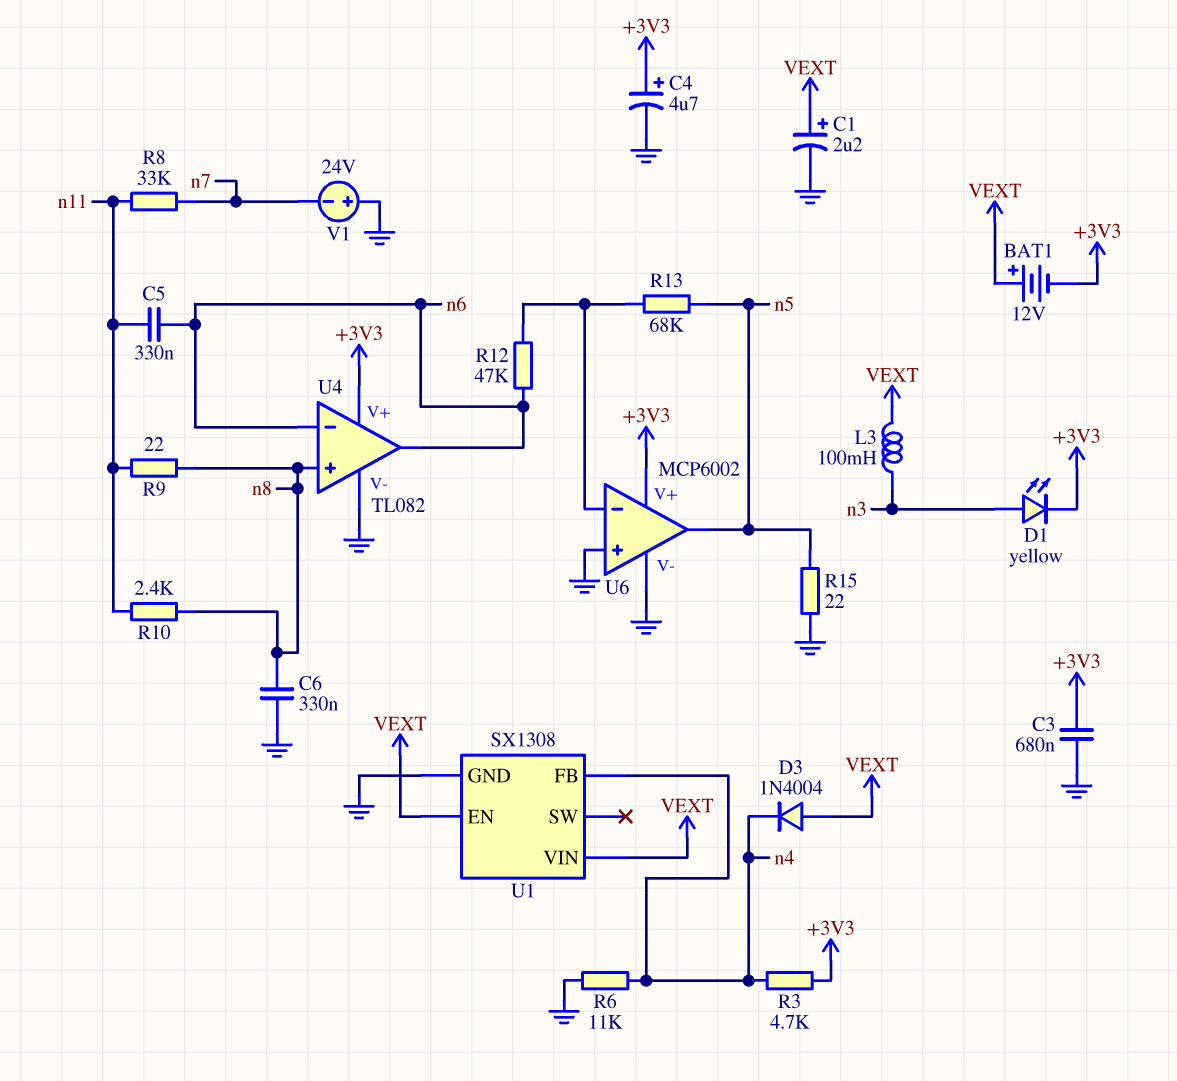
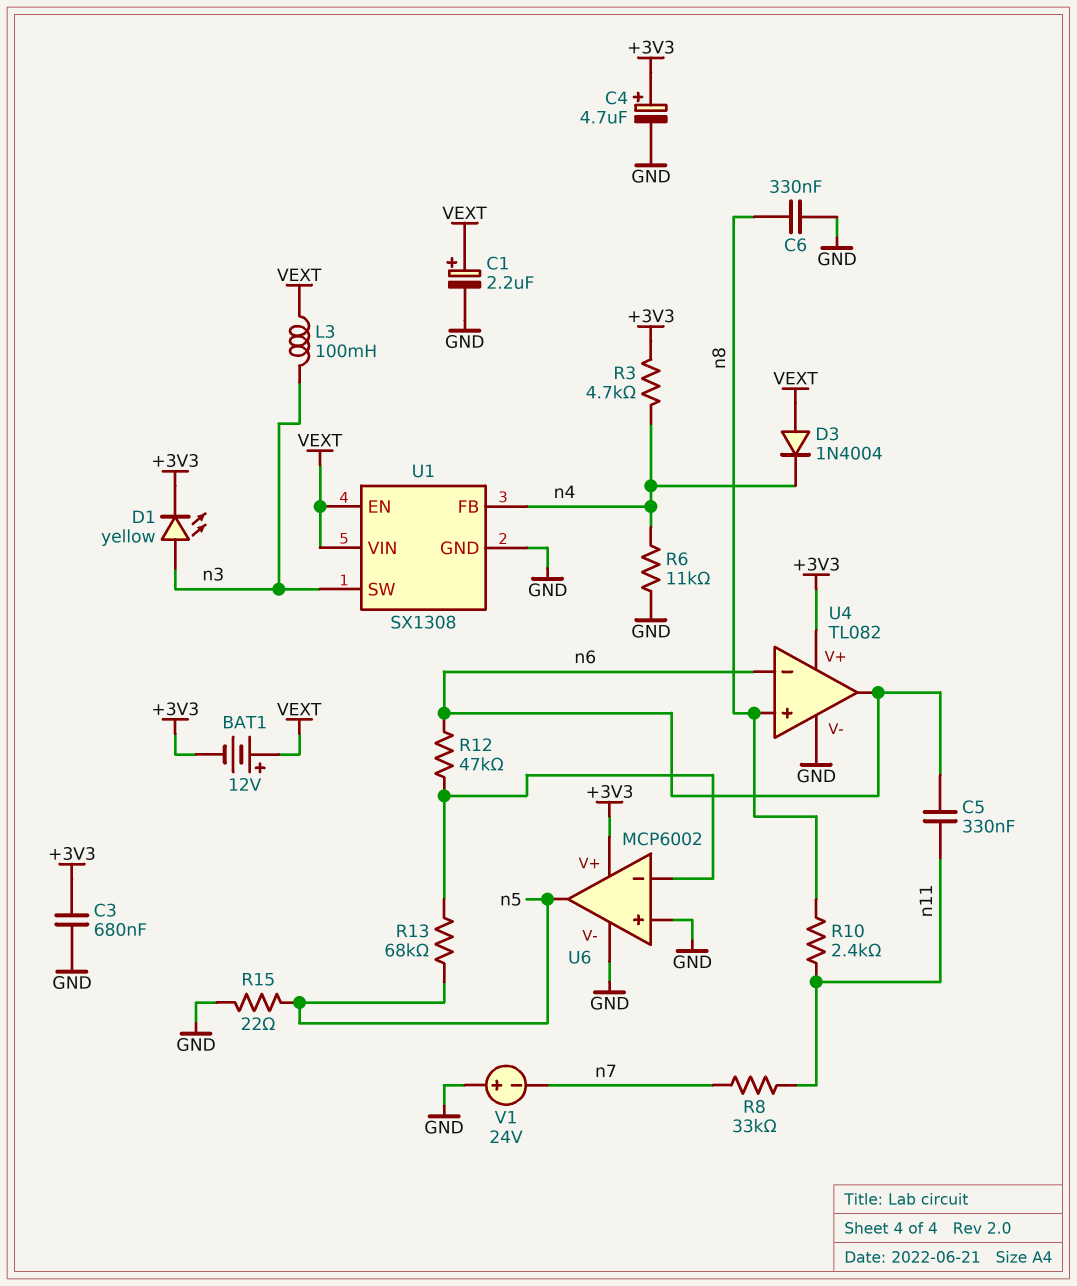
R9: 22 (n8, n11) -> none
U1 pin SW: none -> n3

